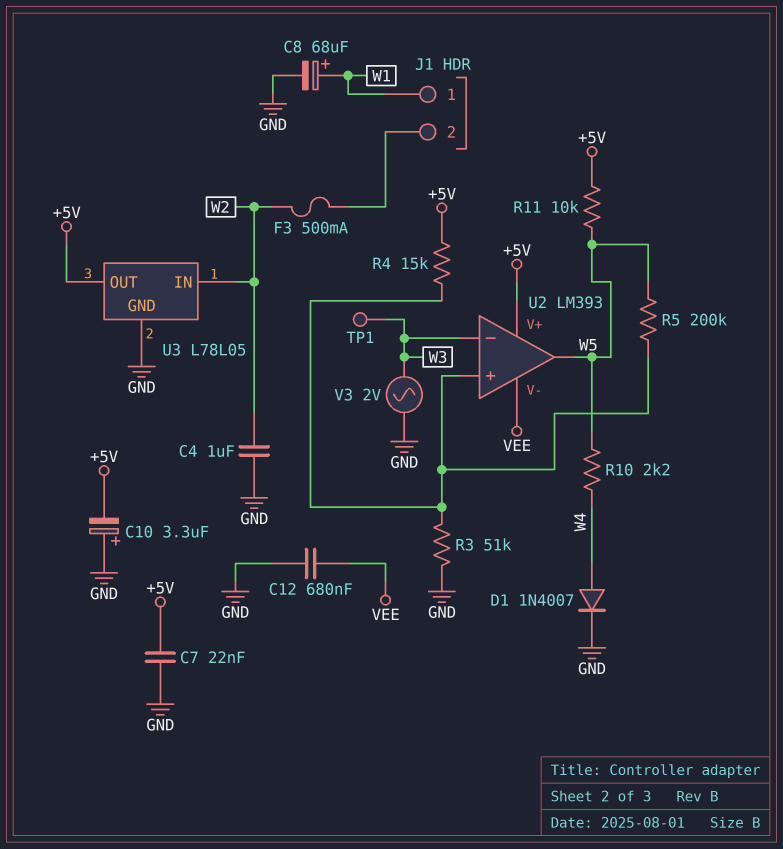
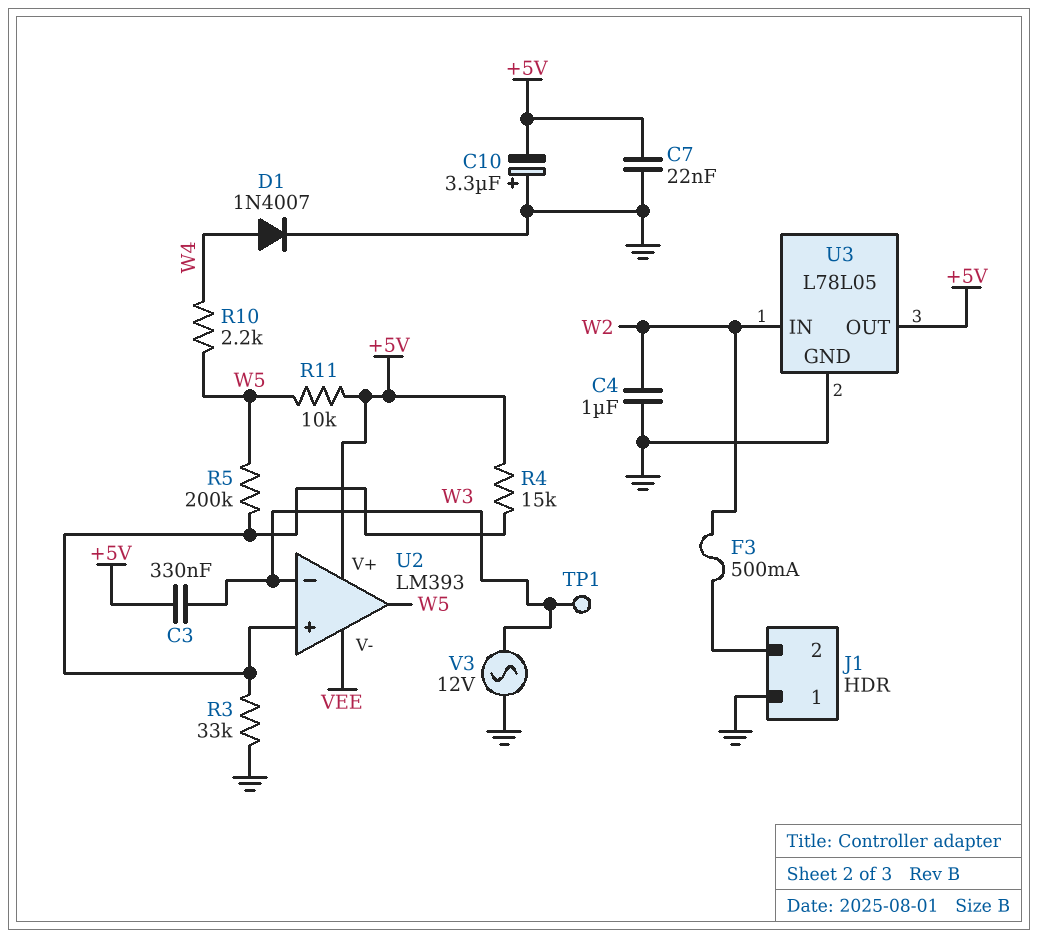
C3: none -> 330nF (+5V, W3)
C8: 68uF (plus W1, minus GND) -> none
C12: 680nF (GND, VEE) -> none
J1 pin 1: W1 -> GND
R3: 51k (GND, U2/in+) -> 33k (GND, U2/in+)
V3: AC 2V (GND, W3) -> AC 12V (GND, W3)

